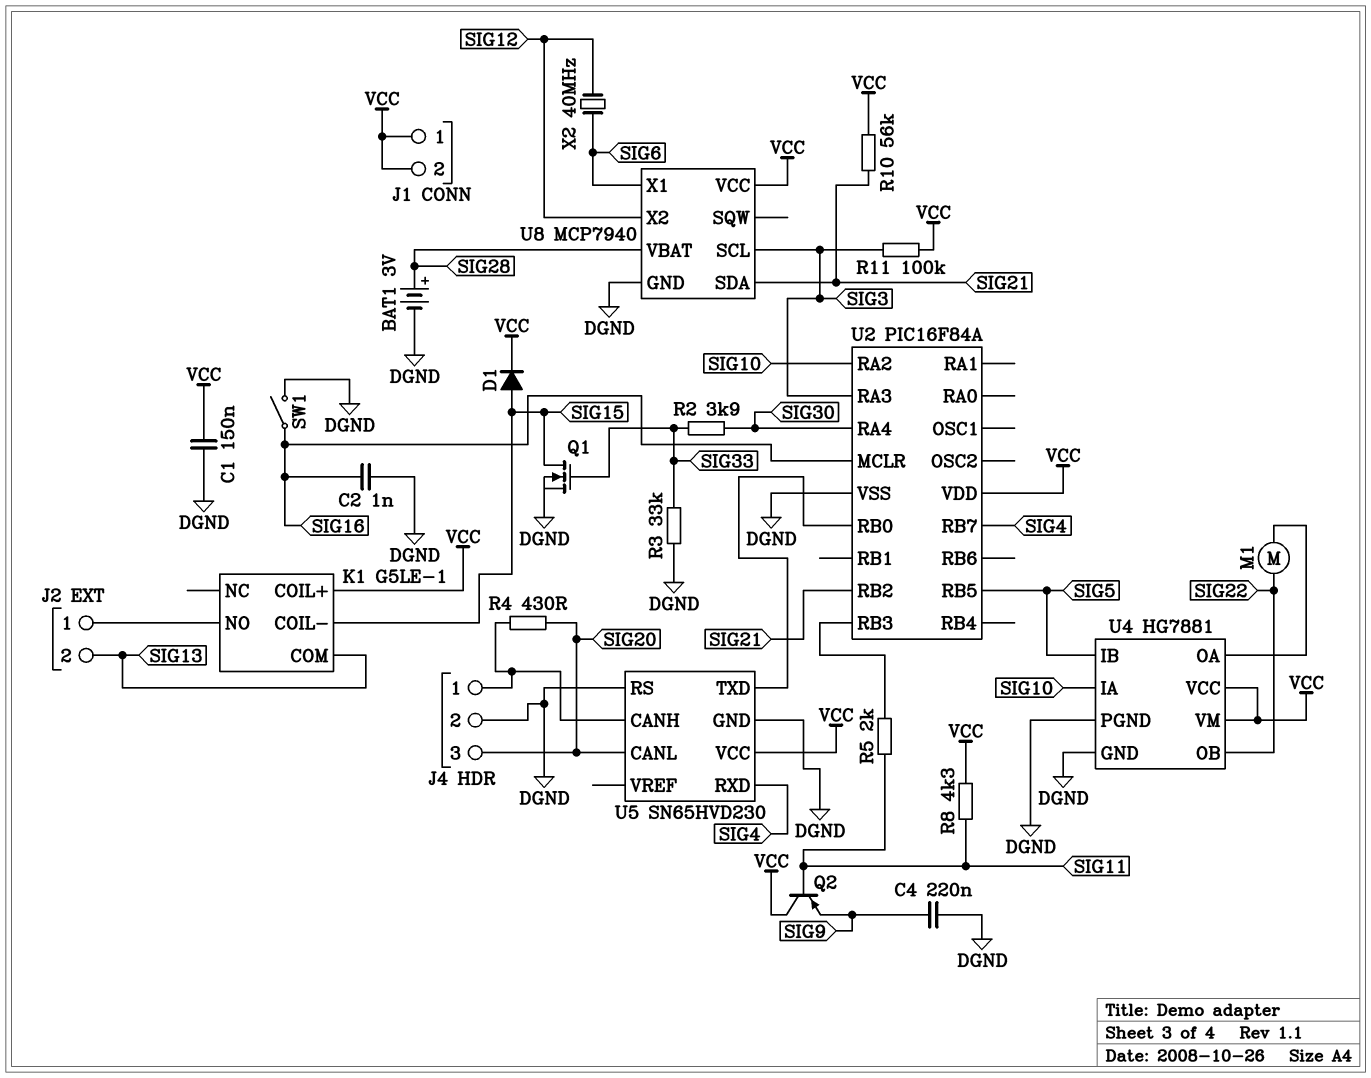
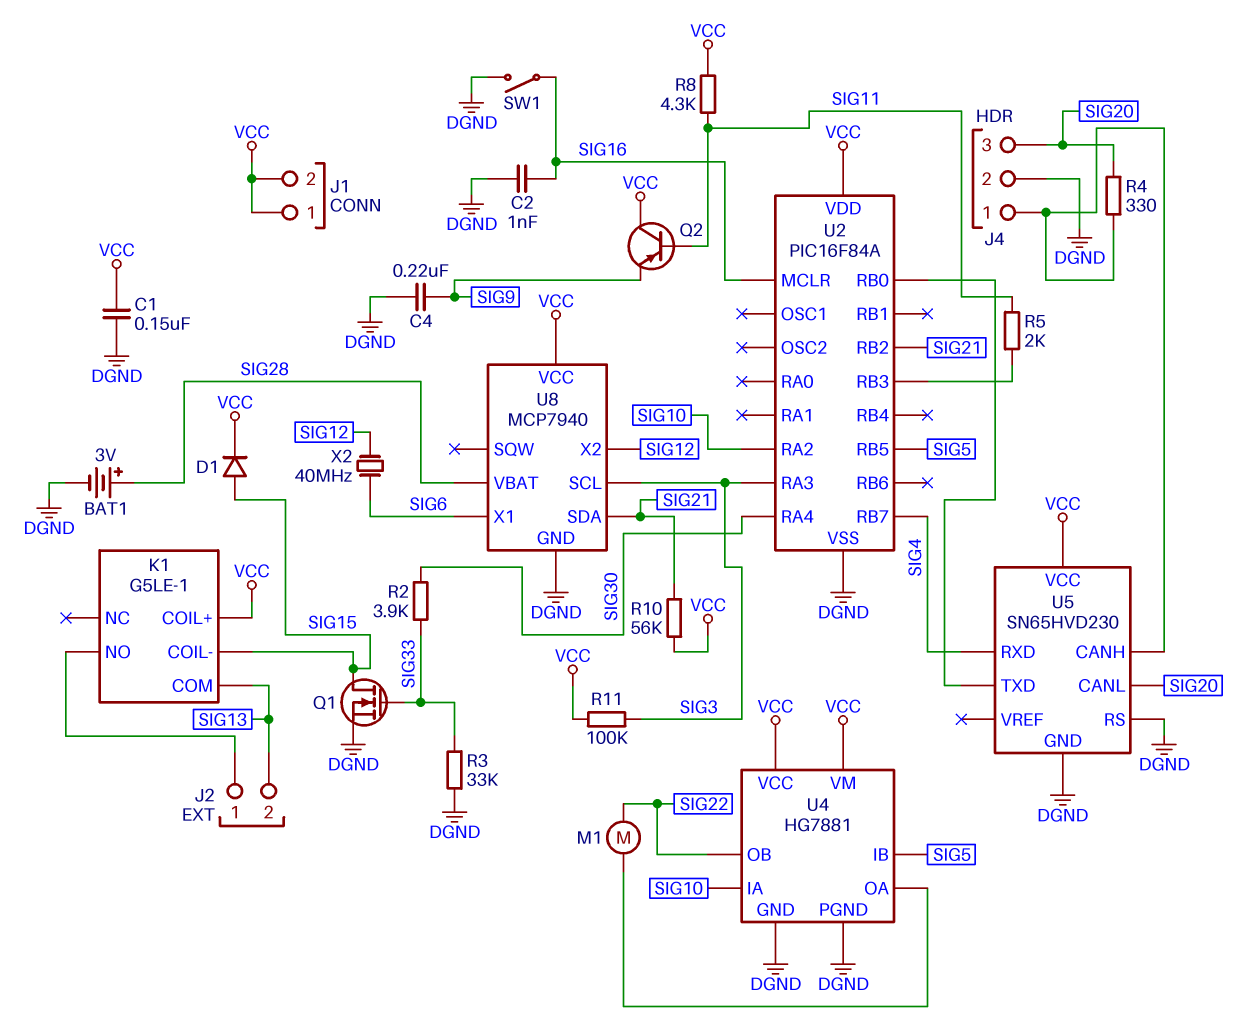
R4: 430 (J4/1, SIG20) -> 330 (J4/1, SIG20)

